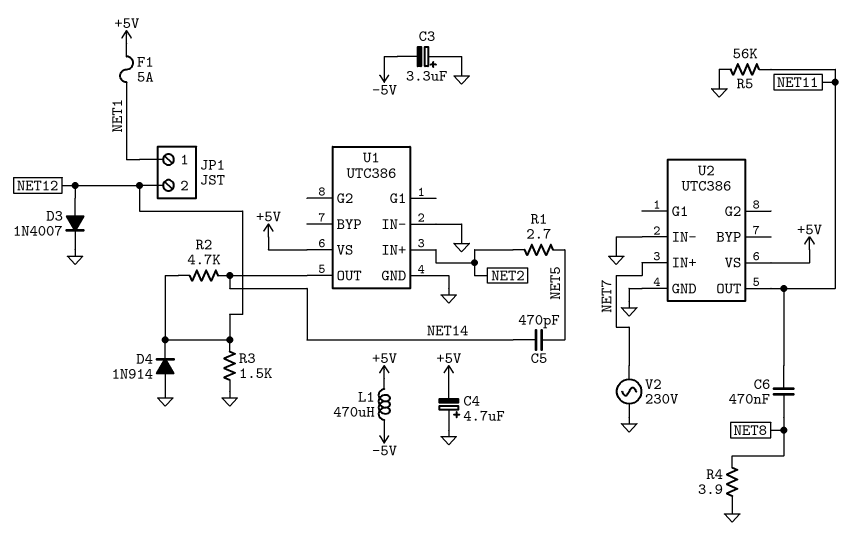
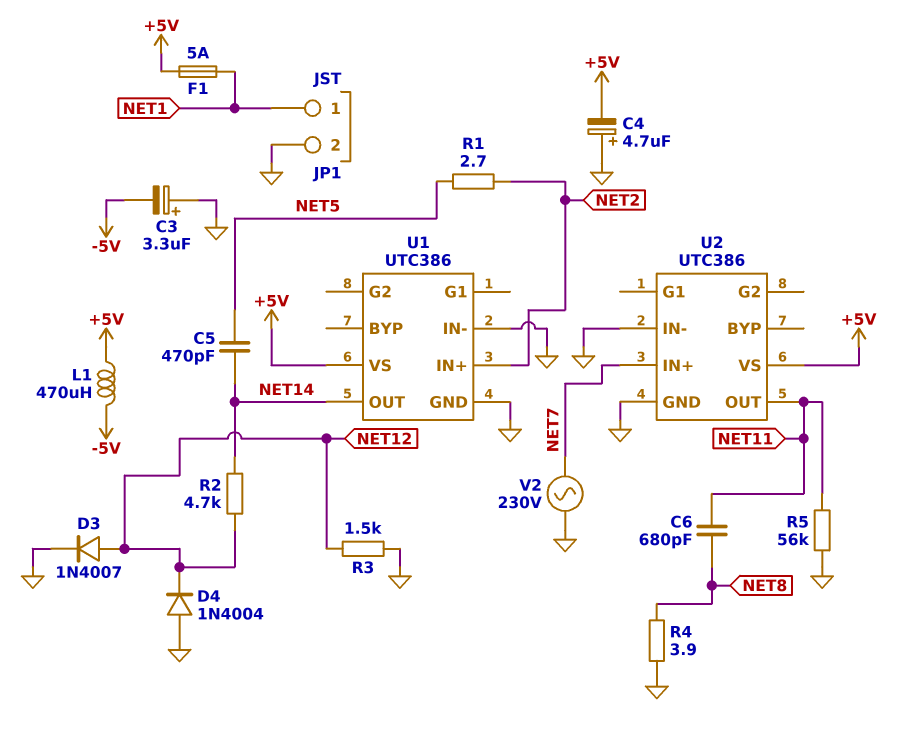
C6: 470nF (NET8, NET11) -> 680pF (NET8, NET11)
D4: diode 1N914 (A GND, K NET12) -> diode 1N4004 (A GND, K NET12)
JP1 pin 2: NET12 -> GND

